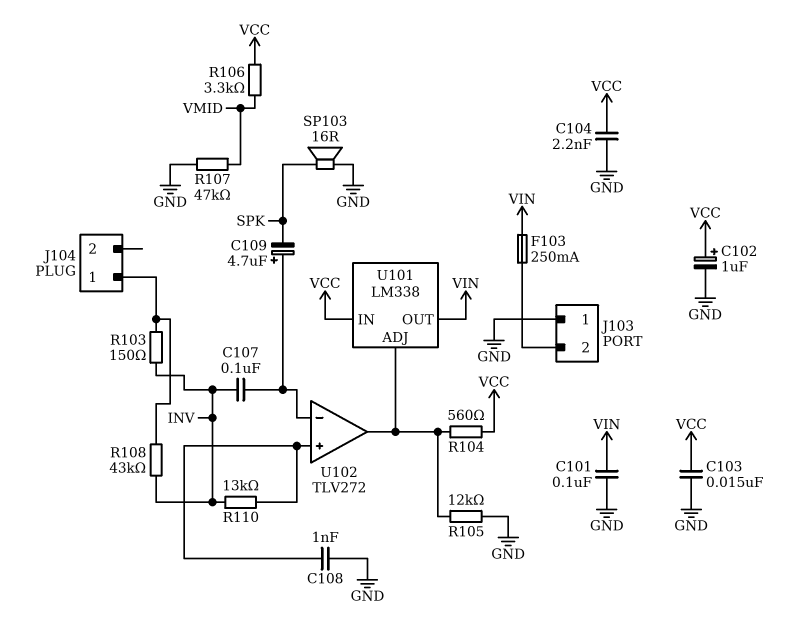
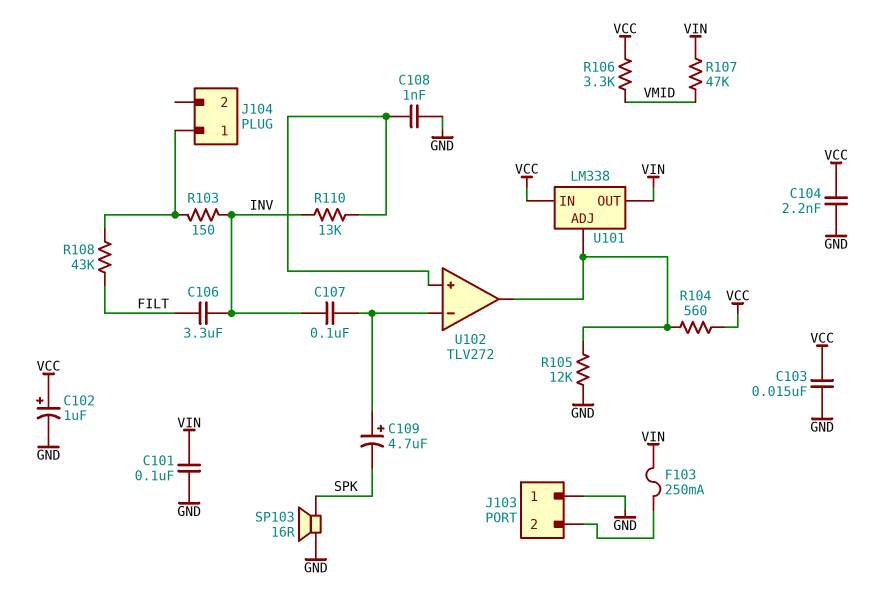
C106: none -> 3.3uF (FILT, INV)
R107: 47k (GND, VMID) -> 47k (VIN, VMID)
R108: 43k (INV, J104/1) -> 43k (FILT, J104/1)

